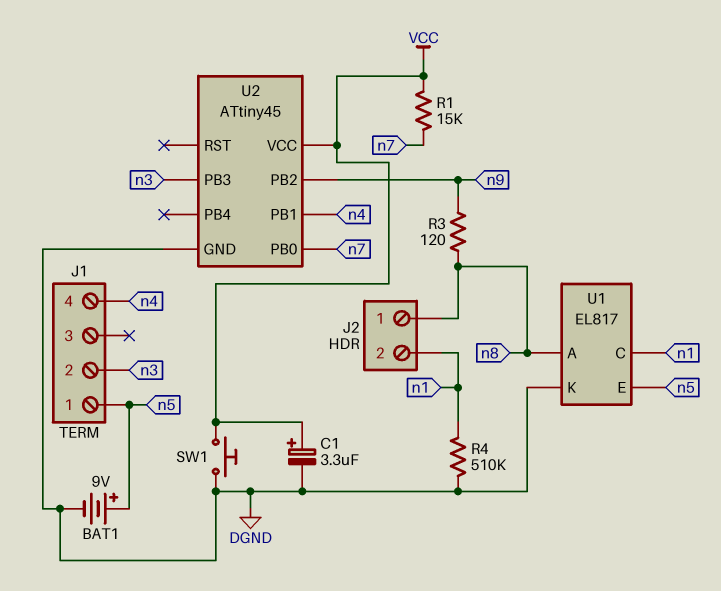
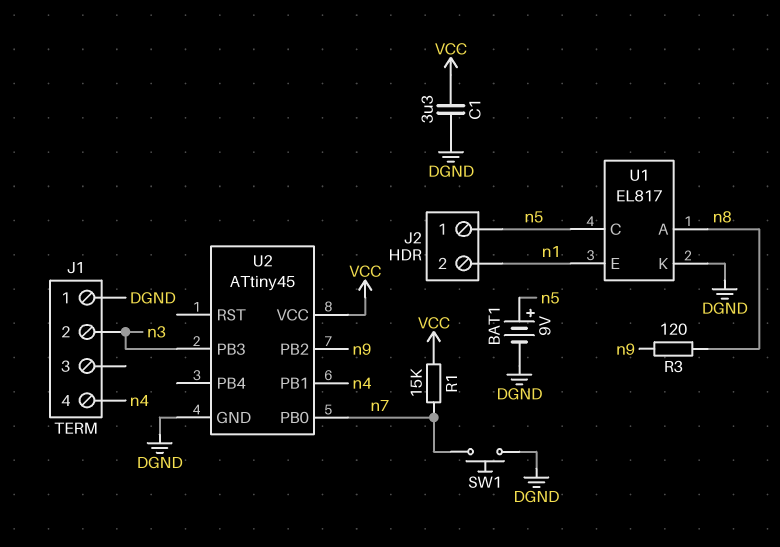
C1: 3.3uF (plus VCC, minus DGND) -> 3.3uF (DGND, VCC)
J1 pin 1: n5 -> DGND
J2 pin 1: n8 -> n5
R4: 510k (DGND, n1) -> none
SW1: button (DGND, VCC) -> button (DGND, n7)
U1 pin C: n1 -> n5
U1 pin E: n5 -> n1

